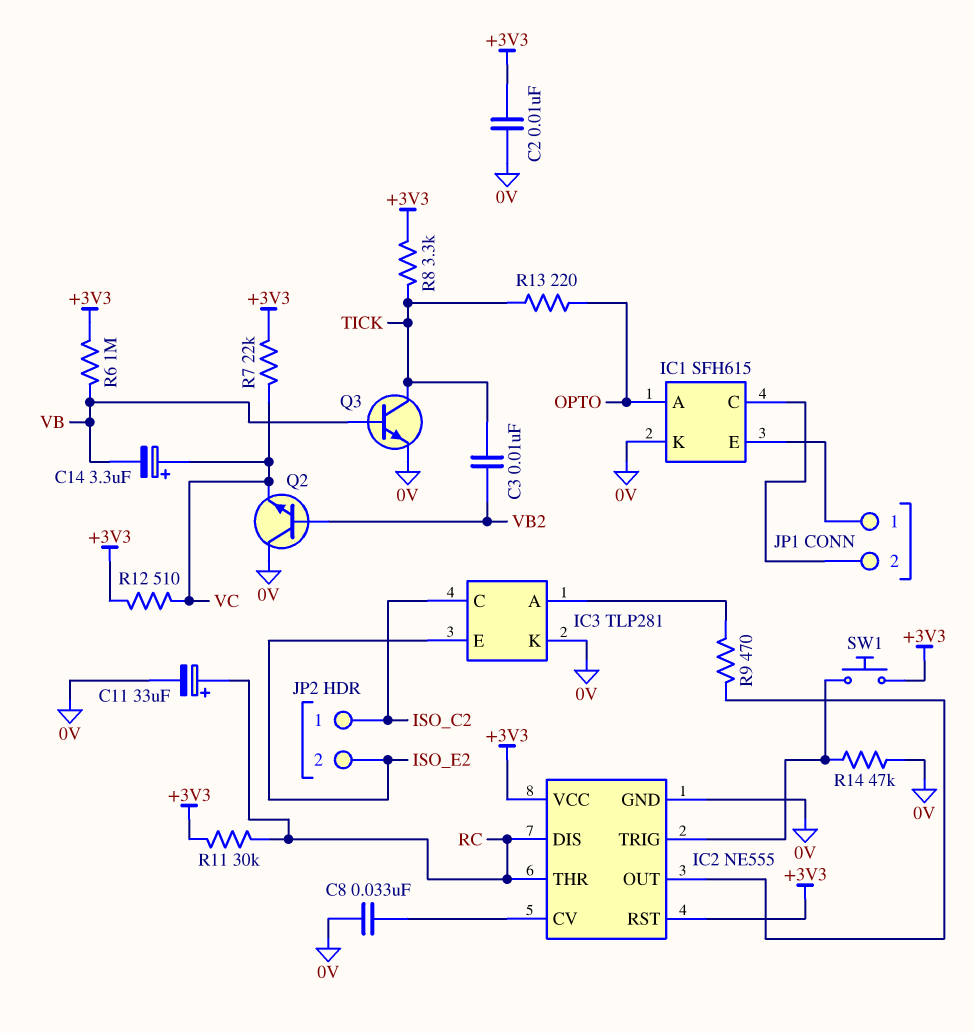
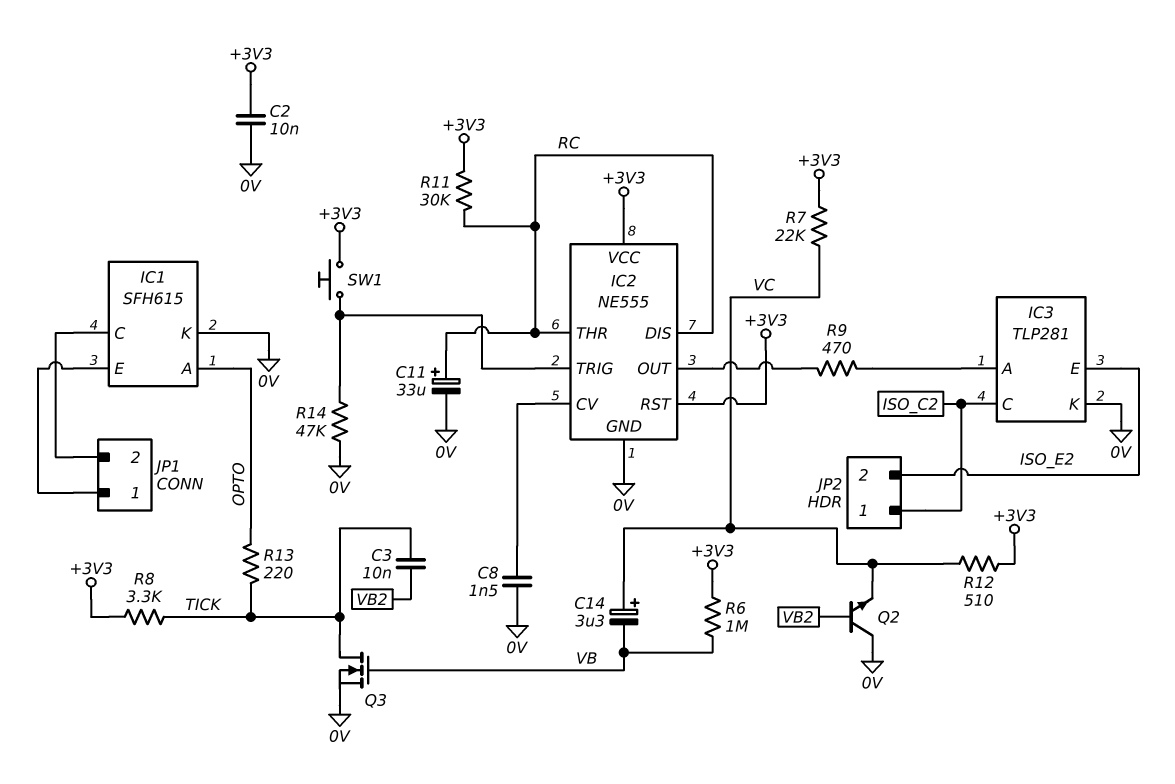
C8: 33nF (0V, IC2/CV) -> 1.5nF (0V, IC2/CV)
Q3: NPN (B VB, C TICK, E 0V) -> NMOS (G VB, D TICK, S 0V)

